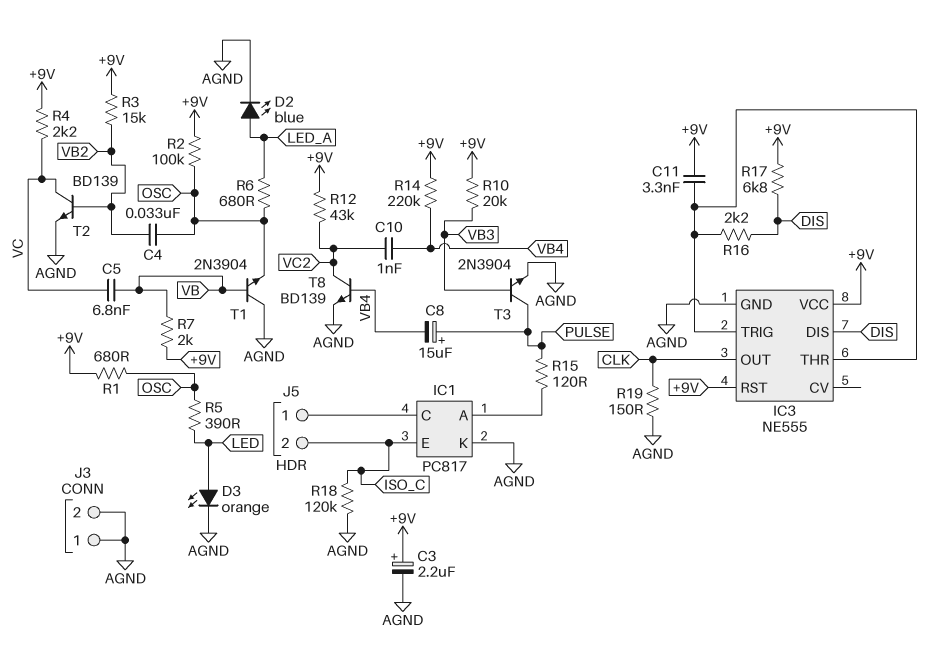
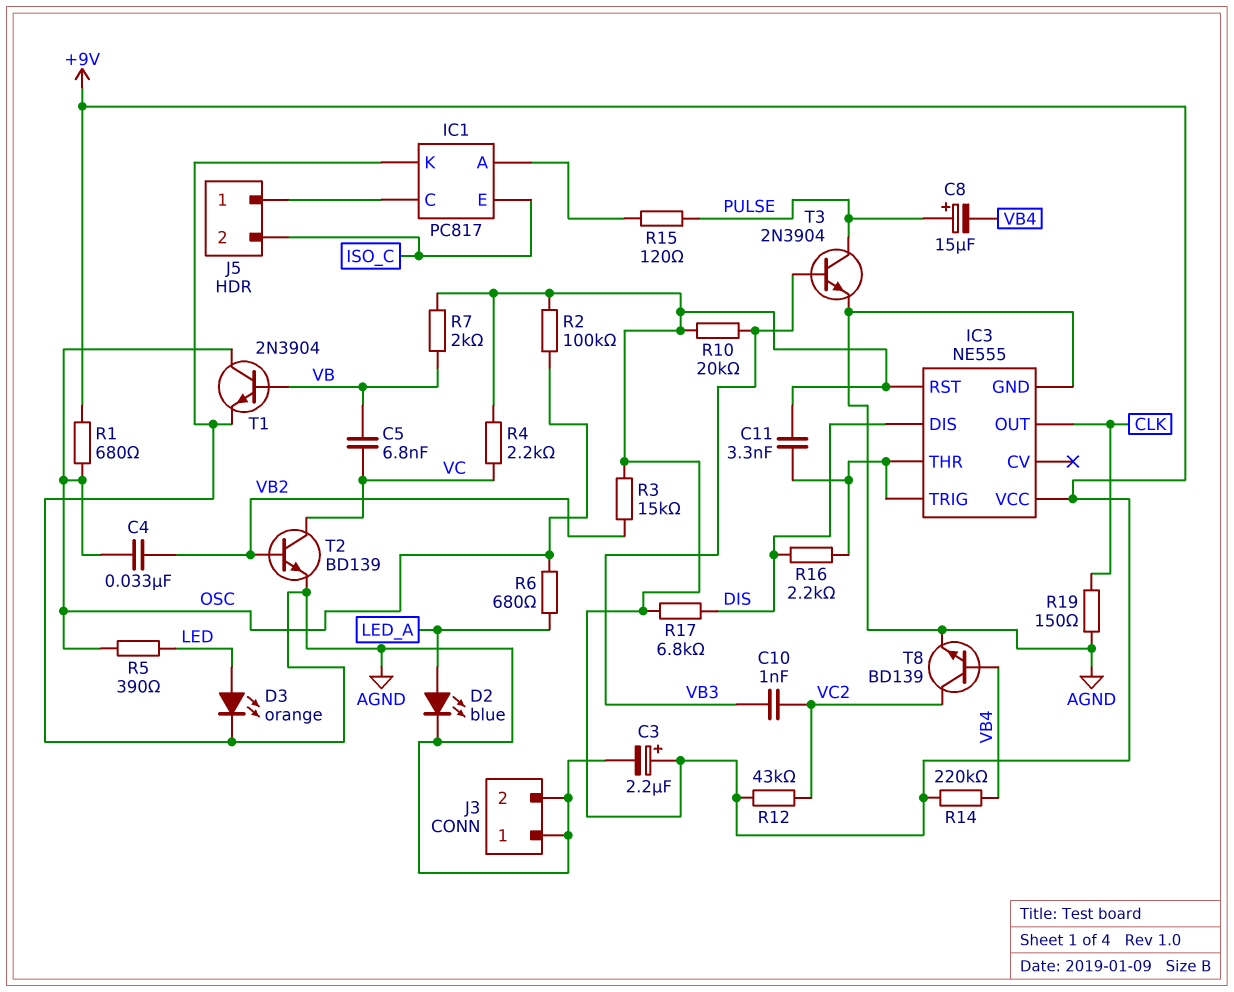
C10: 1nF (VB4, VC2) -> 1nF (VB3, VC2)
R18: 120k (AGND, ISO_C) -> none
T1: NPN 2N3904 (B VB, C AGND, E OSC) -> NPN 2N3904 (B VB, C OSC, E AGND)

